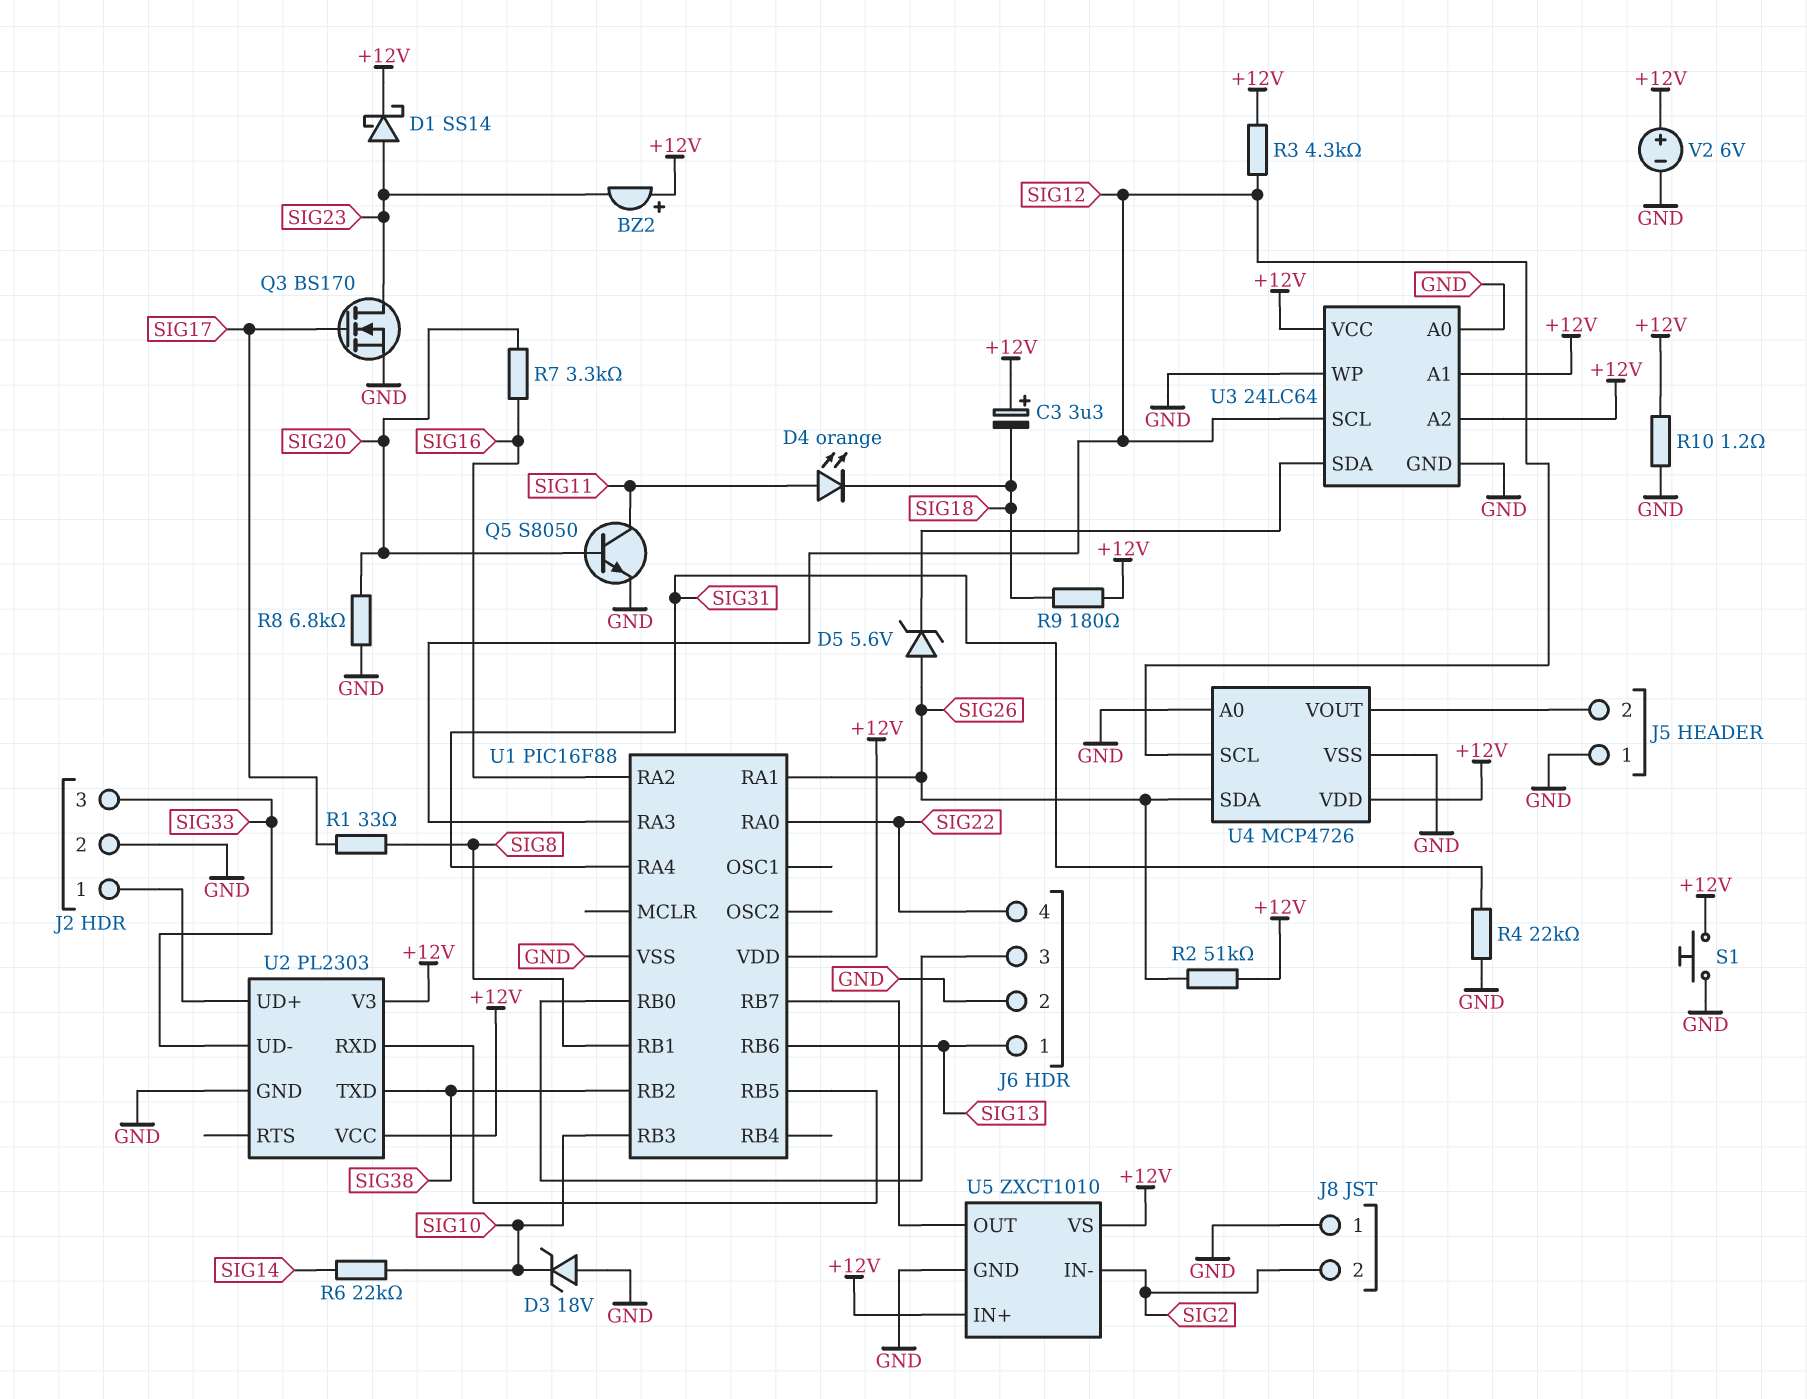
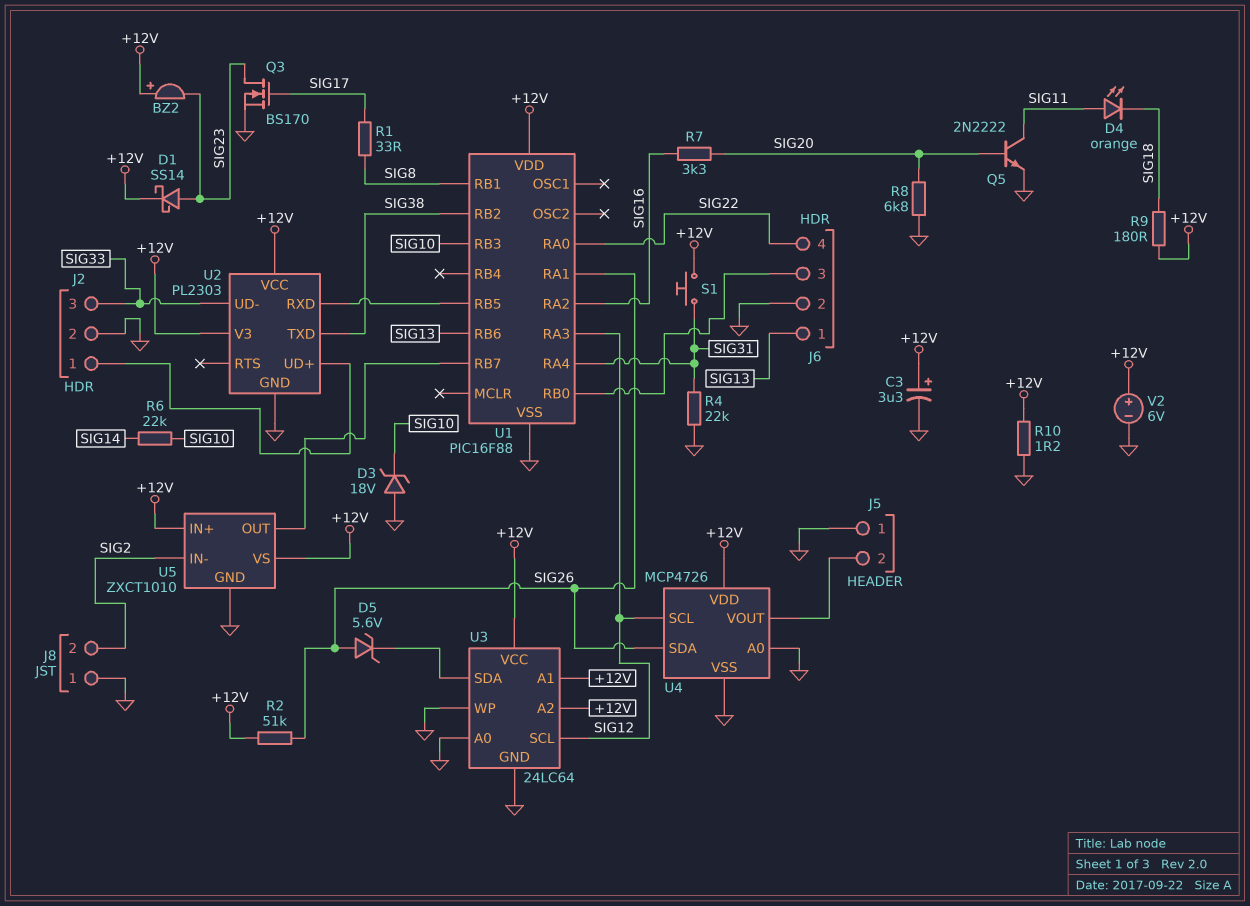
C3: 3.3uF (plus +12V, minus SIG18) -> 3.3uF (plus +12V, minus GND)
Q5: NPN S8050 (B SIG20, C SIG11, E GND) -> NPN 2N2222 (B SIG20, C SIG11, E GND)
R3: 4.3k (+12V, SIG12) -> none
S1: button (+12V, GND) -> button (+12V, SIG31)

